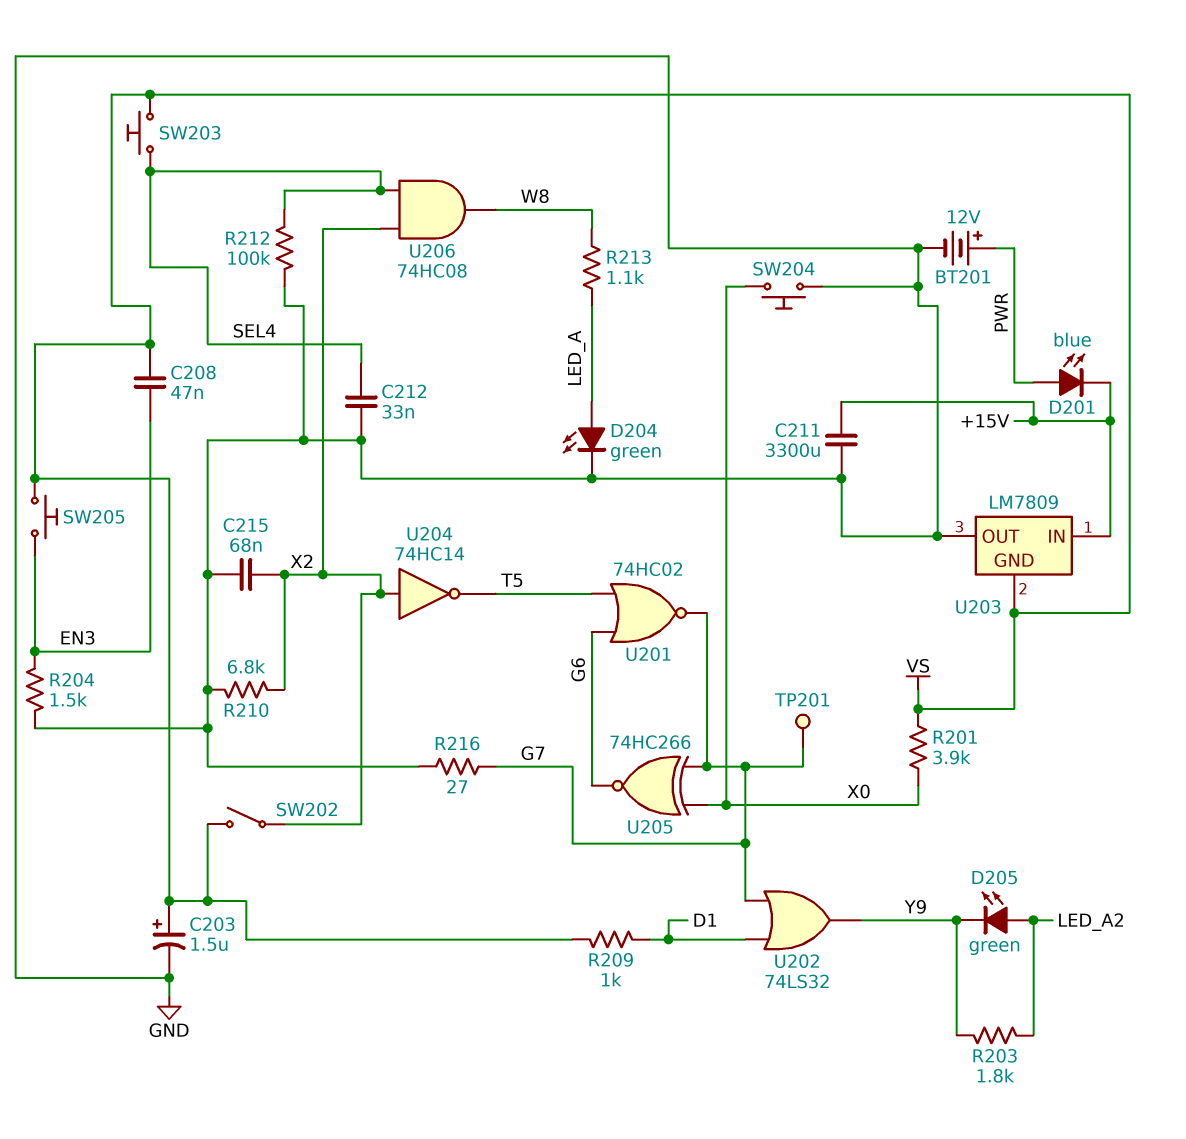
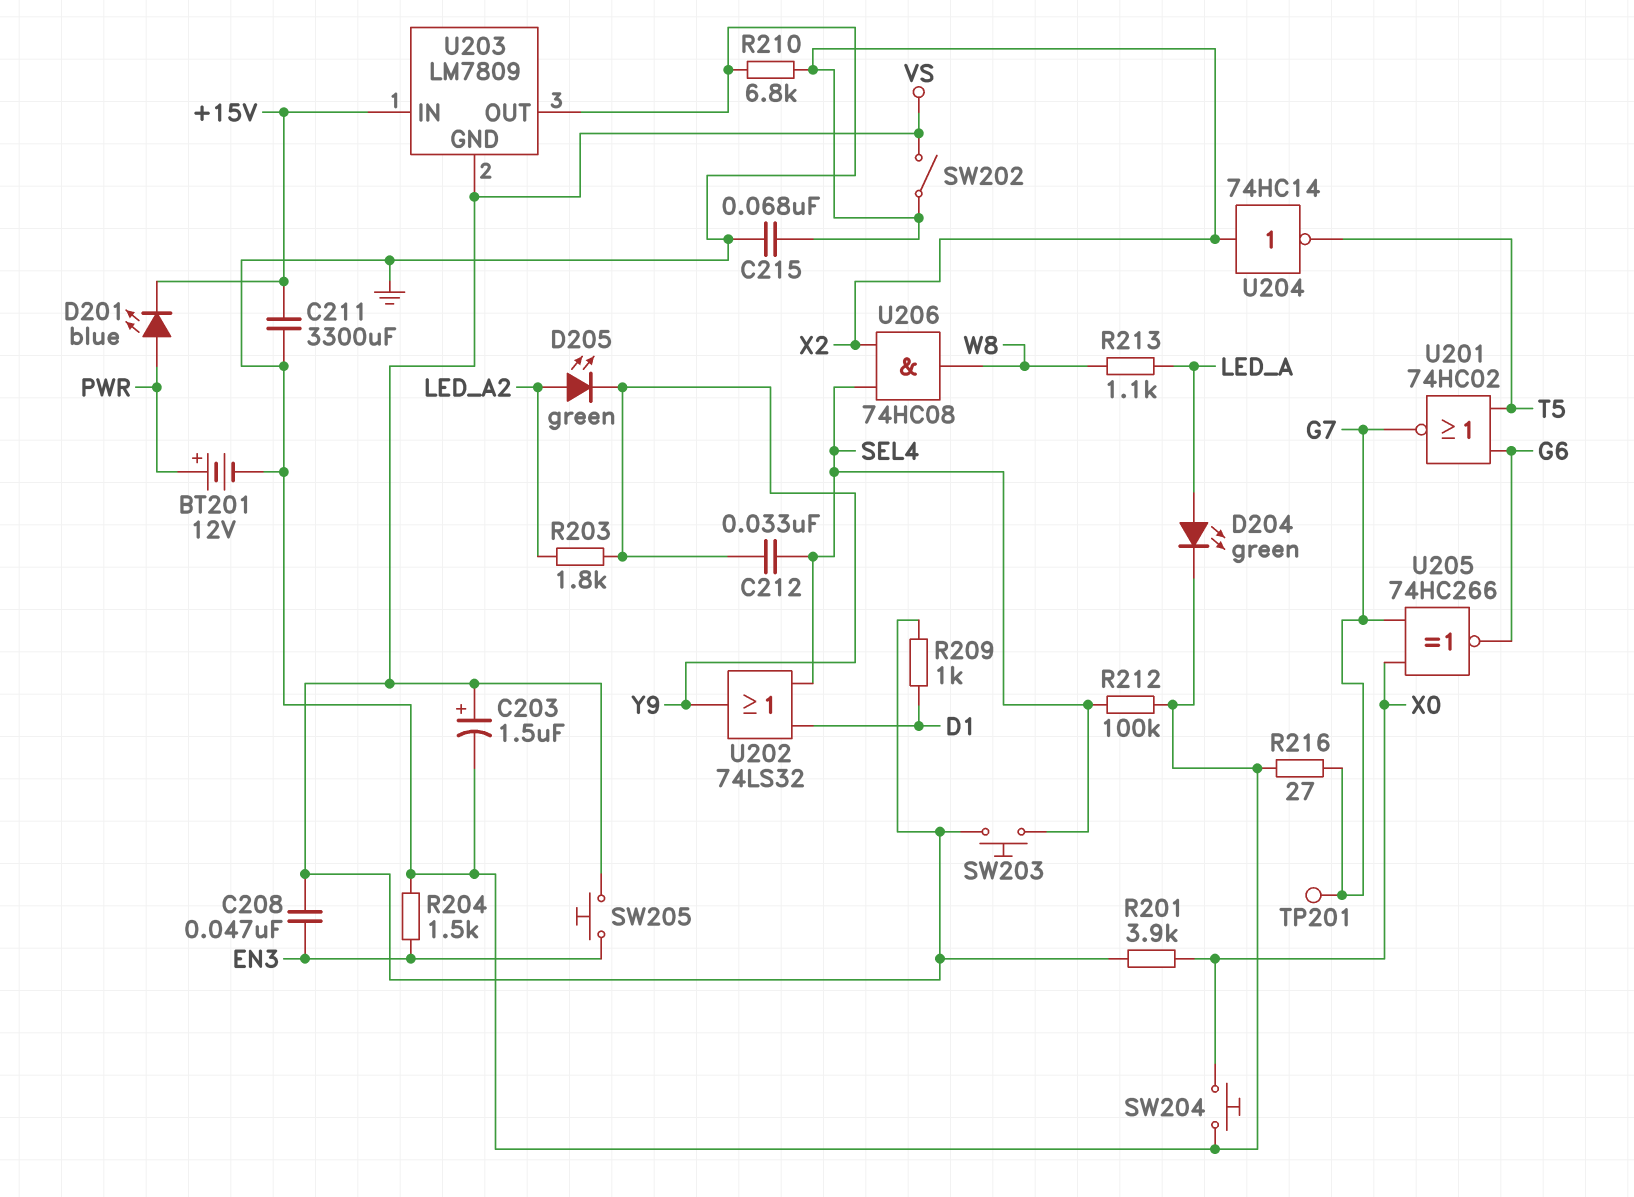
C212: 33nF (GND, SEL4) -> 33nF (SEL4, Y9)
U202: OR 74LS32 (in D1, in G7, out Y9) -> OR 74LS32 (in D1, in SEL4, out Y9)

